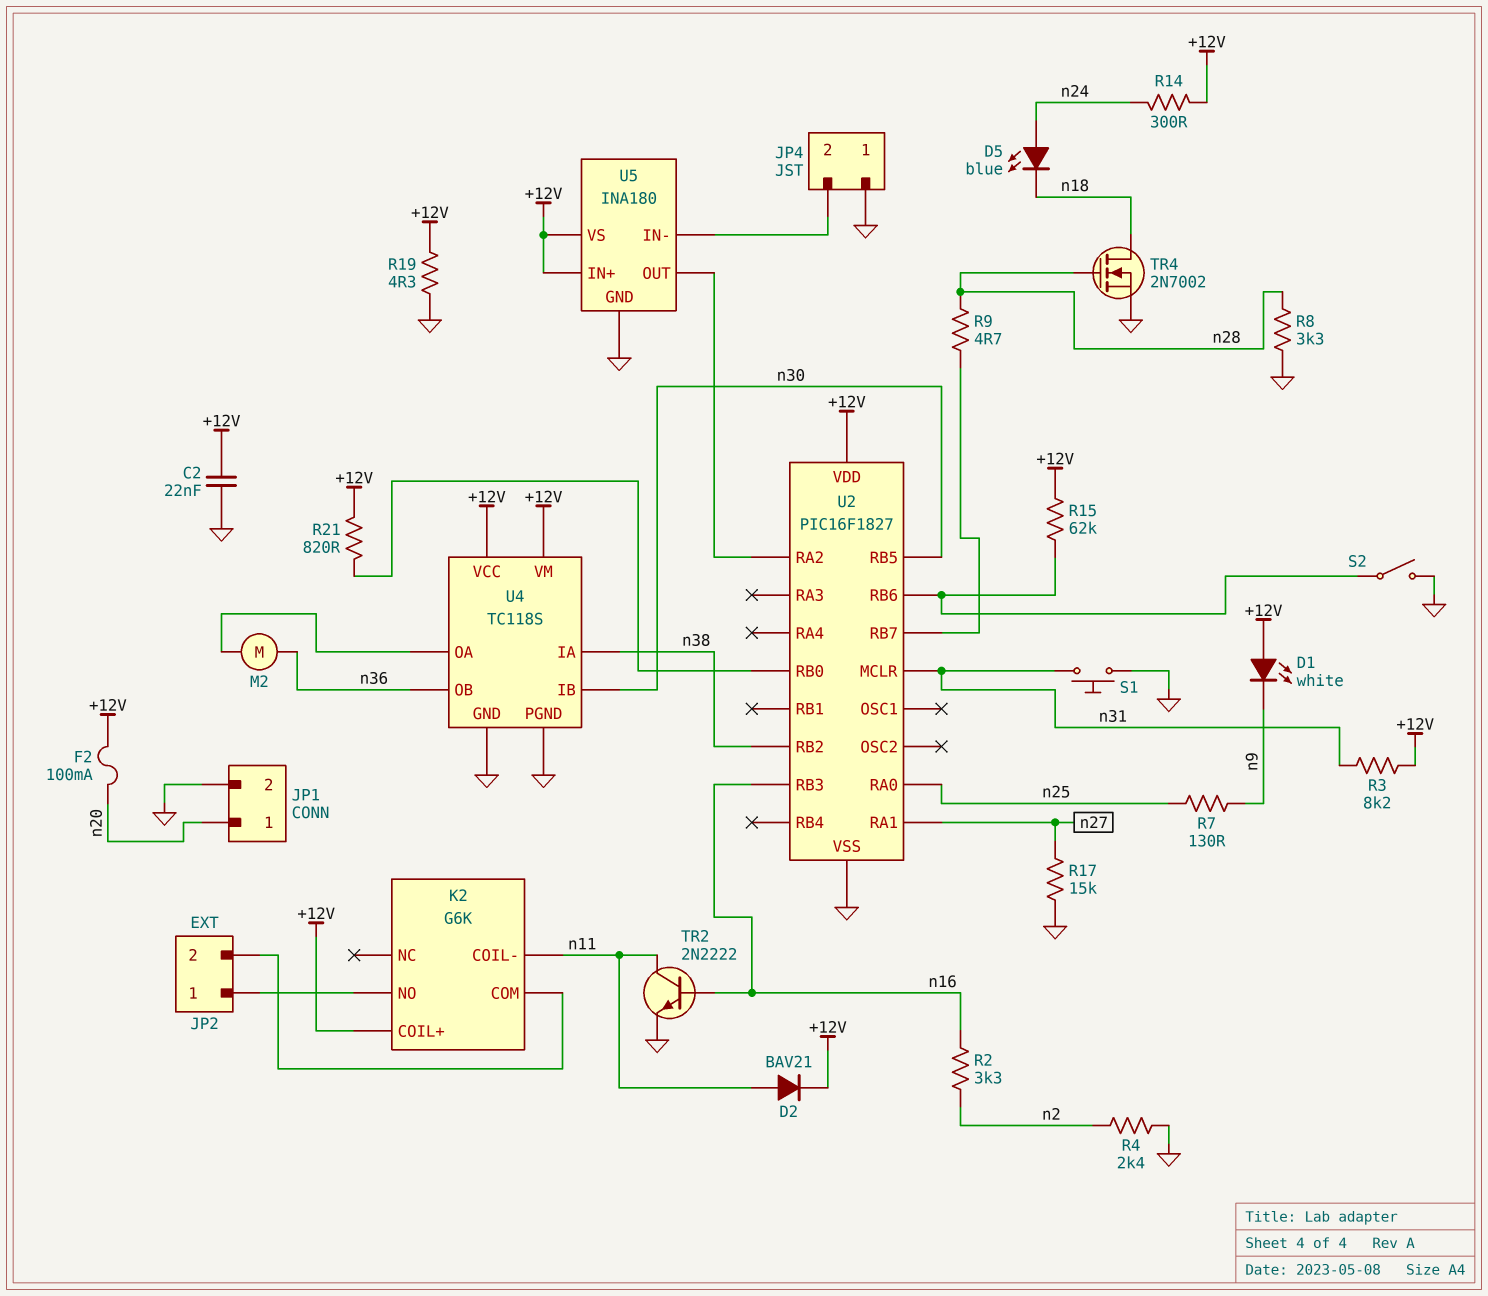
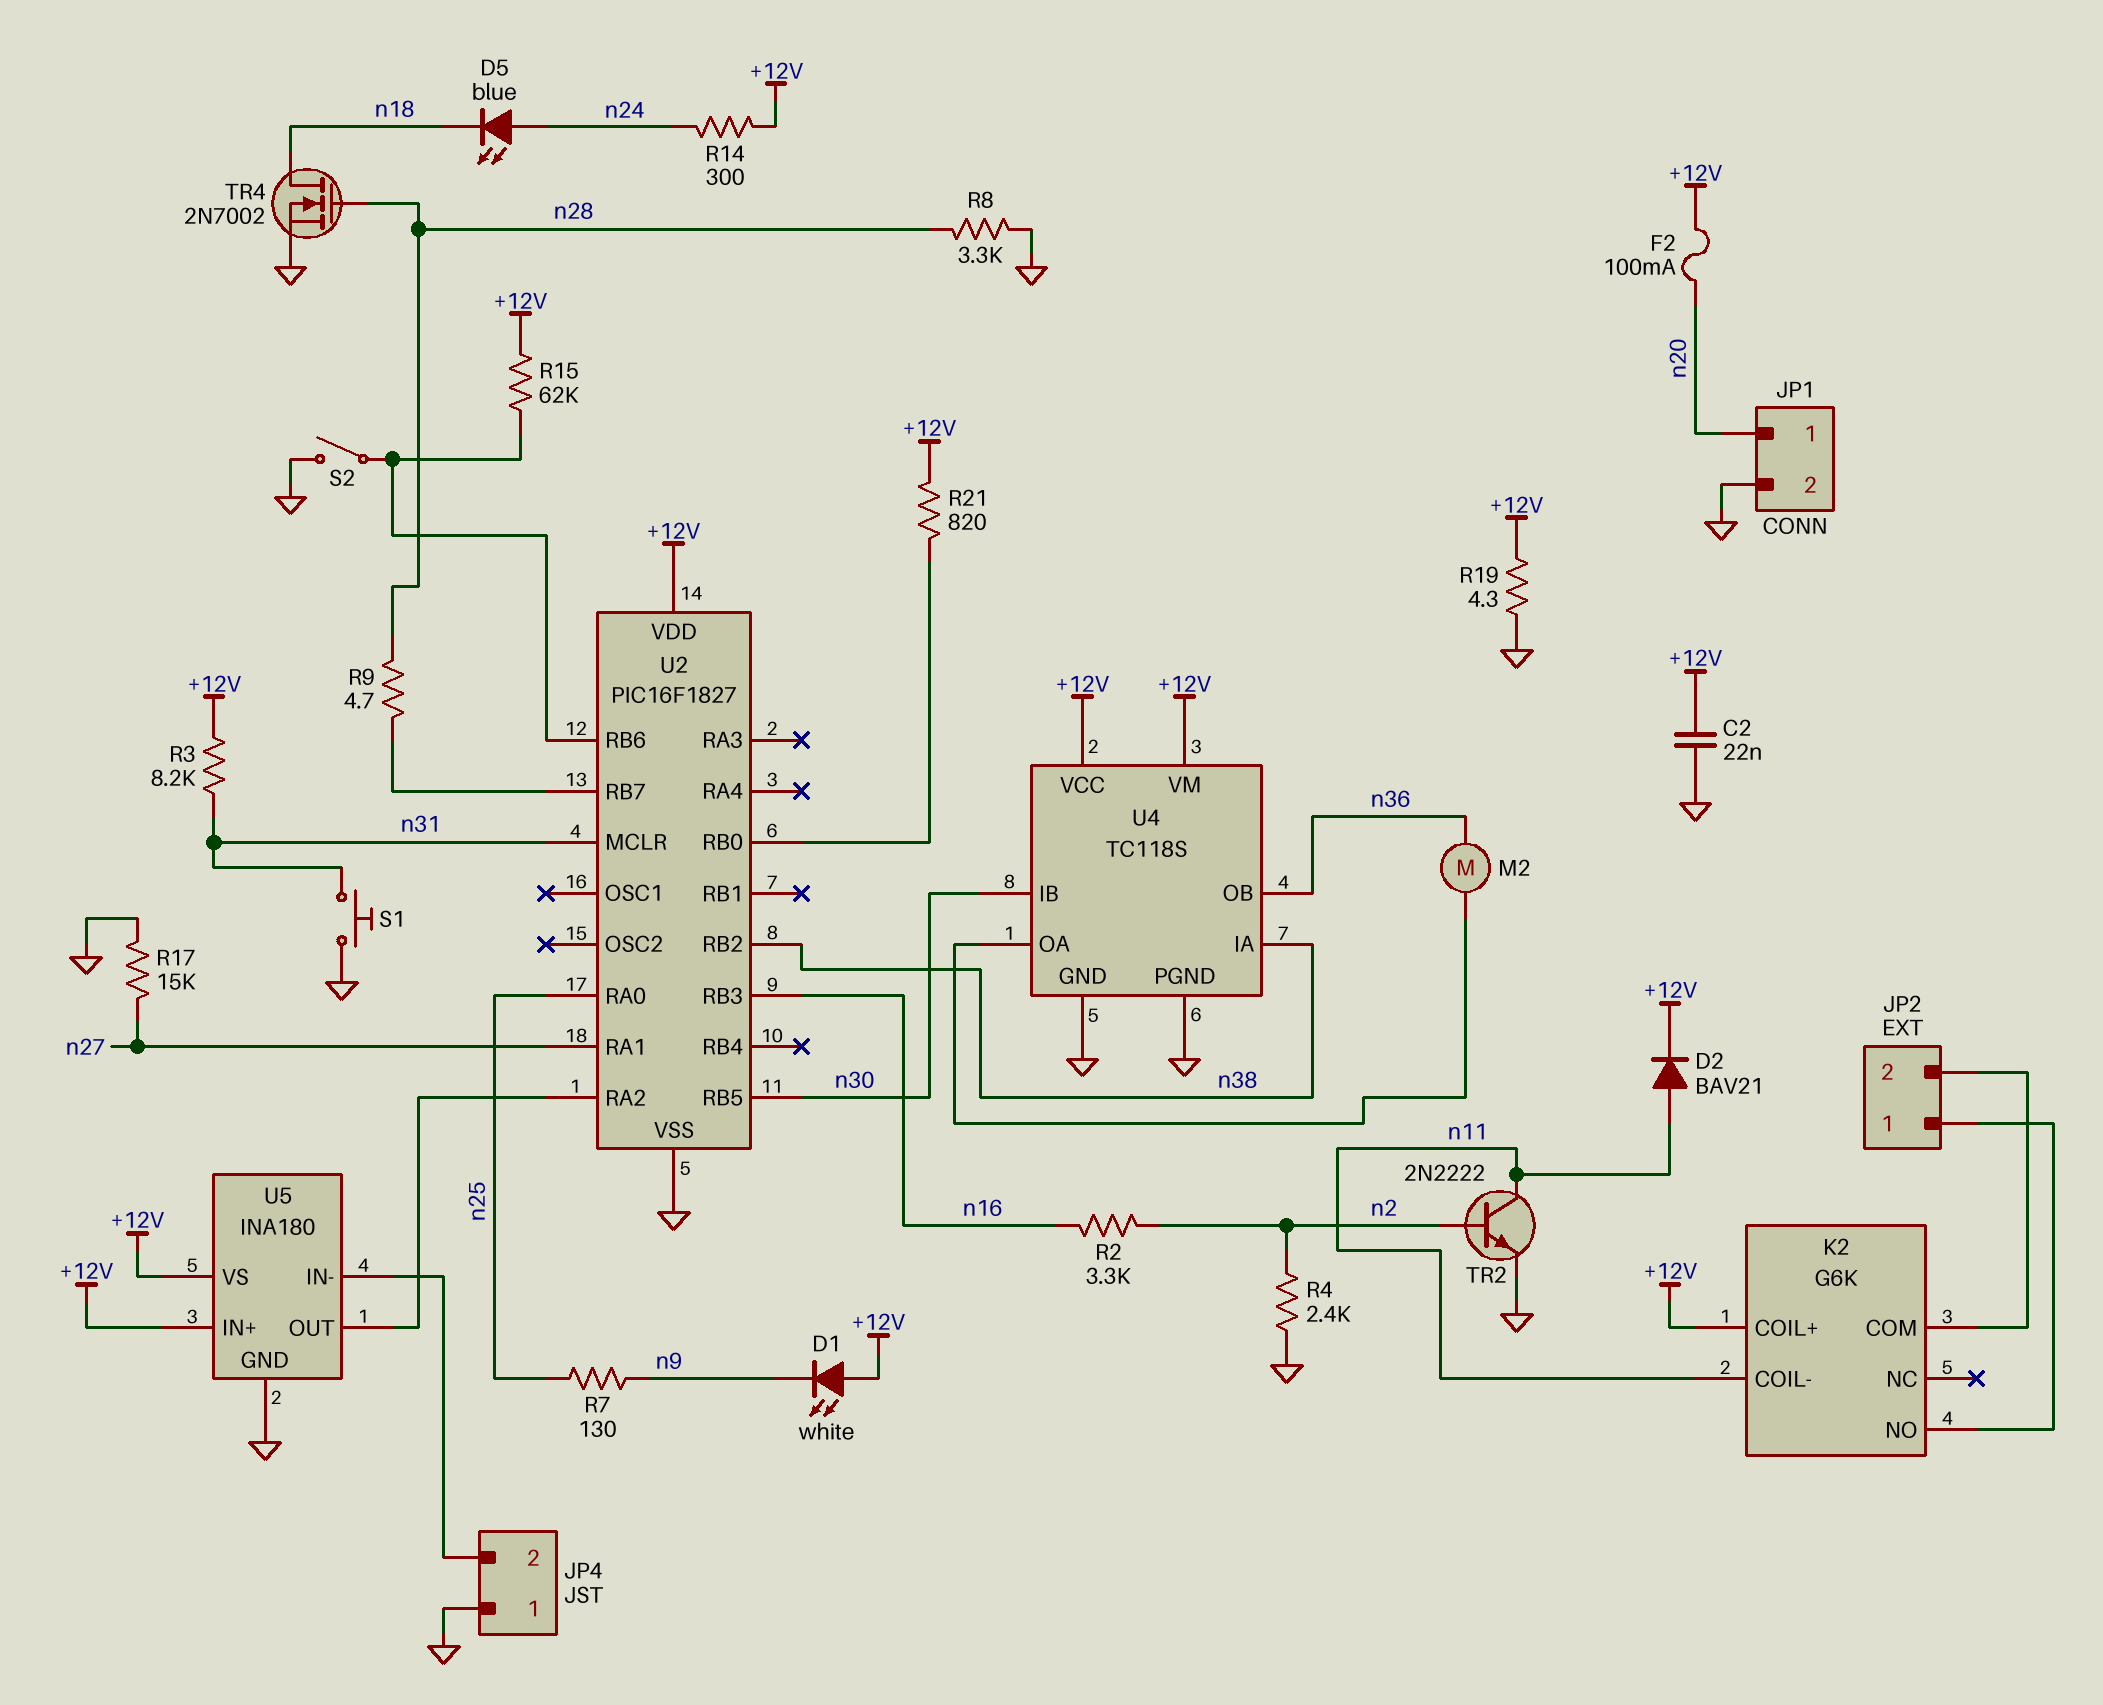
TR2: NPN 2N2222 (B n16, C n11, E GND) -> NPN 2N2222 (B n2, C n11, E GND)

